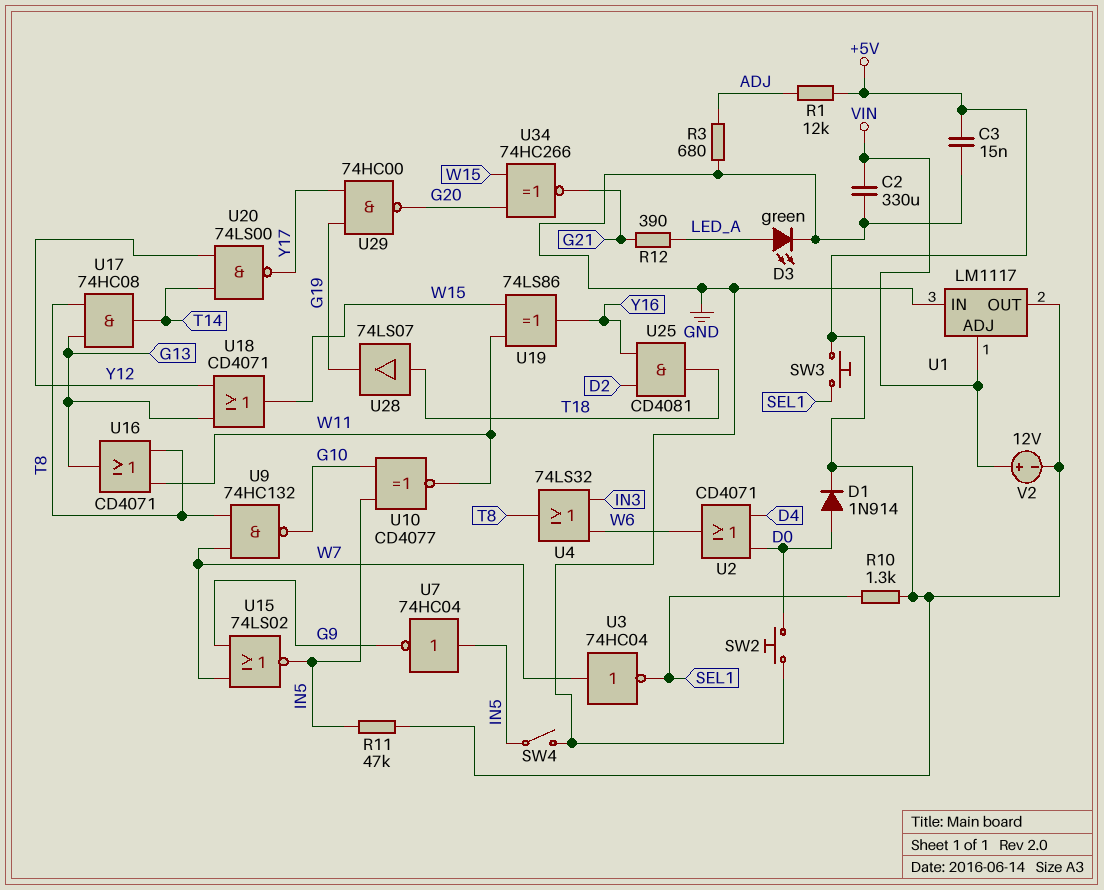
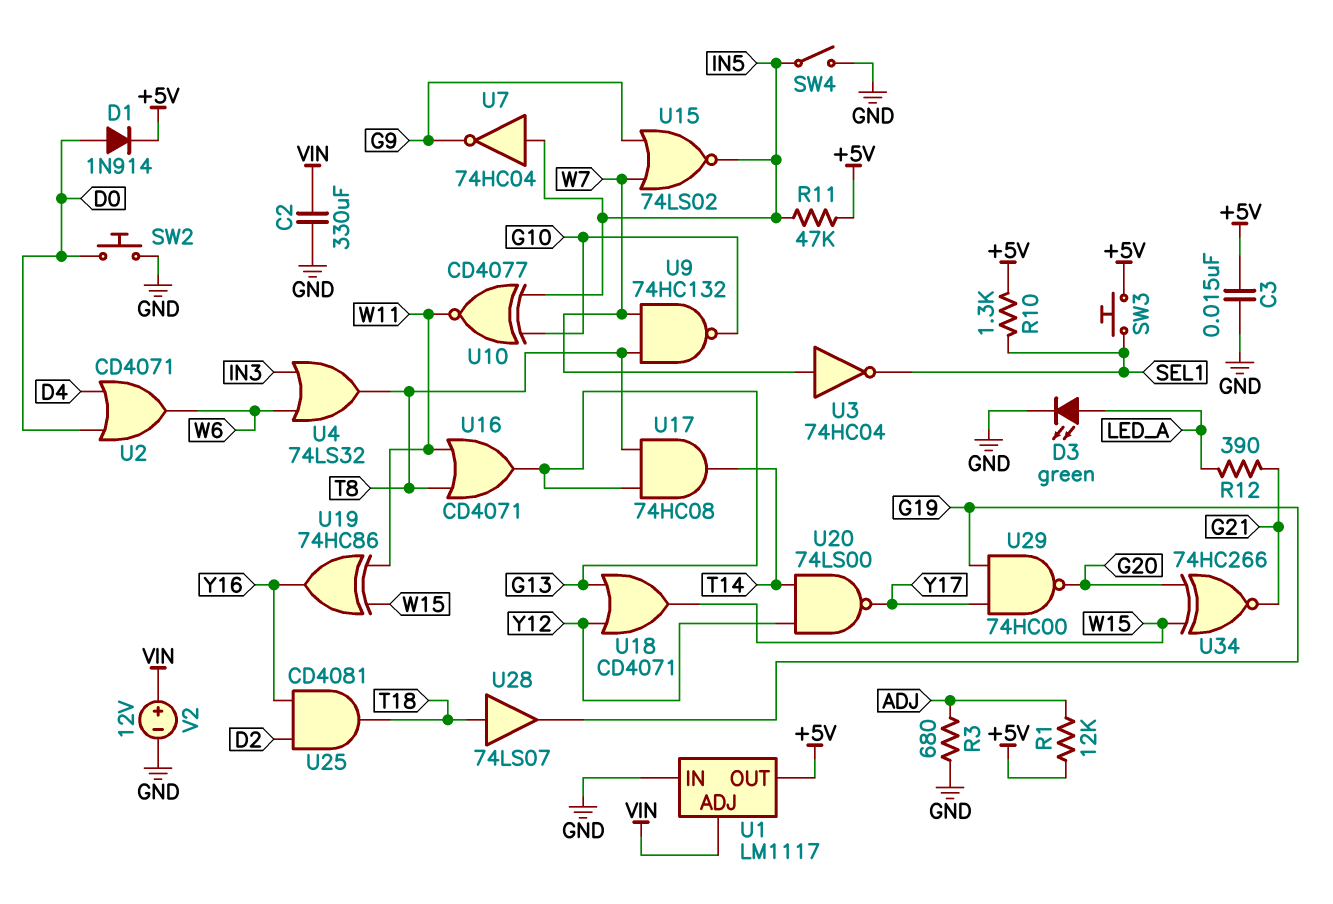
U19: XOR 74LS86 (in W11, in W15, out Y16) -> XOR 74HC86 (in W11, in W15, out Y16)
V2: 12V (plus VIN, minus +5V) -> 12V (plus VIN, minus GND)

